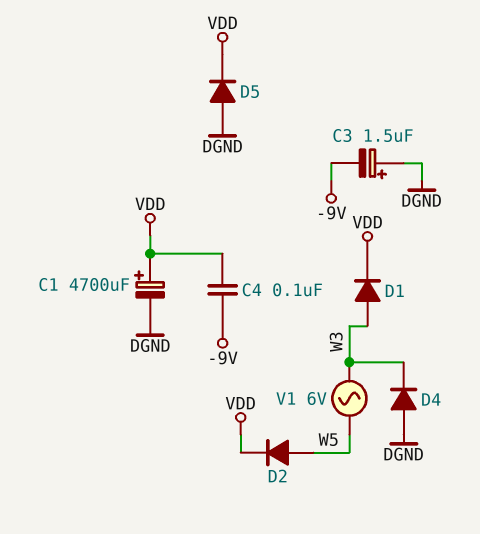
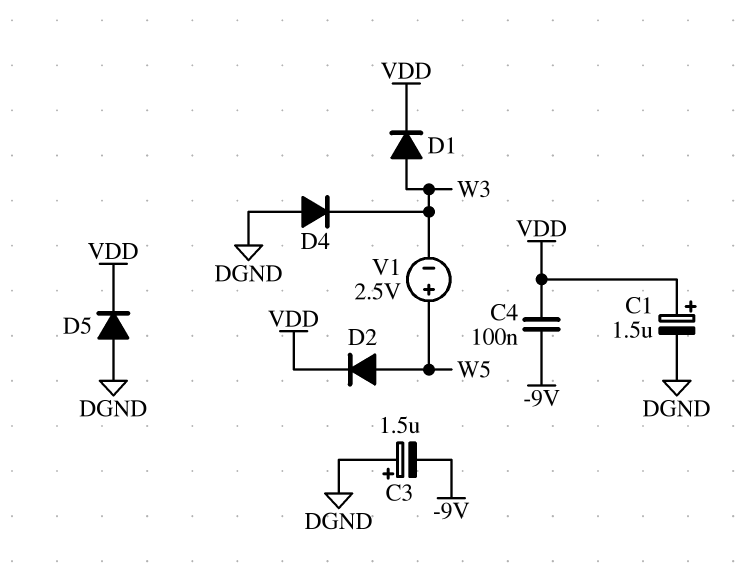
C1: 4700uF (plus VDD, minus DGND) -> 1.5uF (plus VDD, minus DGND)
V1: AC 6V (W3, W5) -> 2.5V (plus W5, minus W3)

